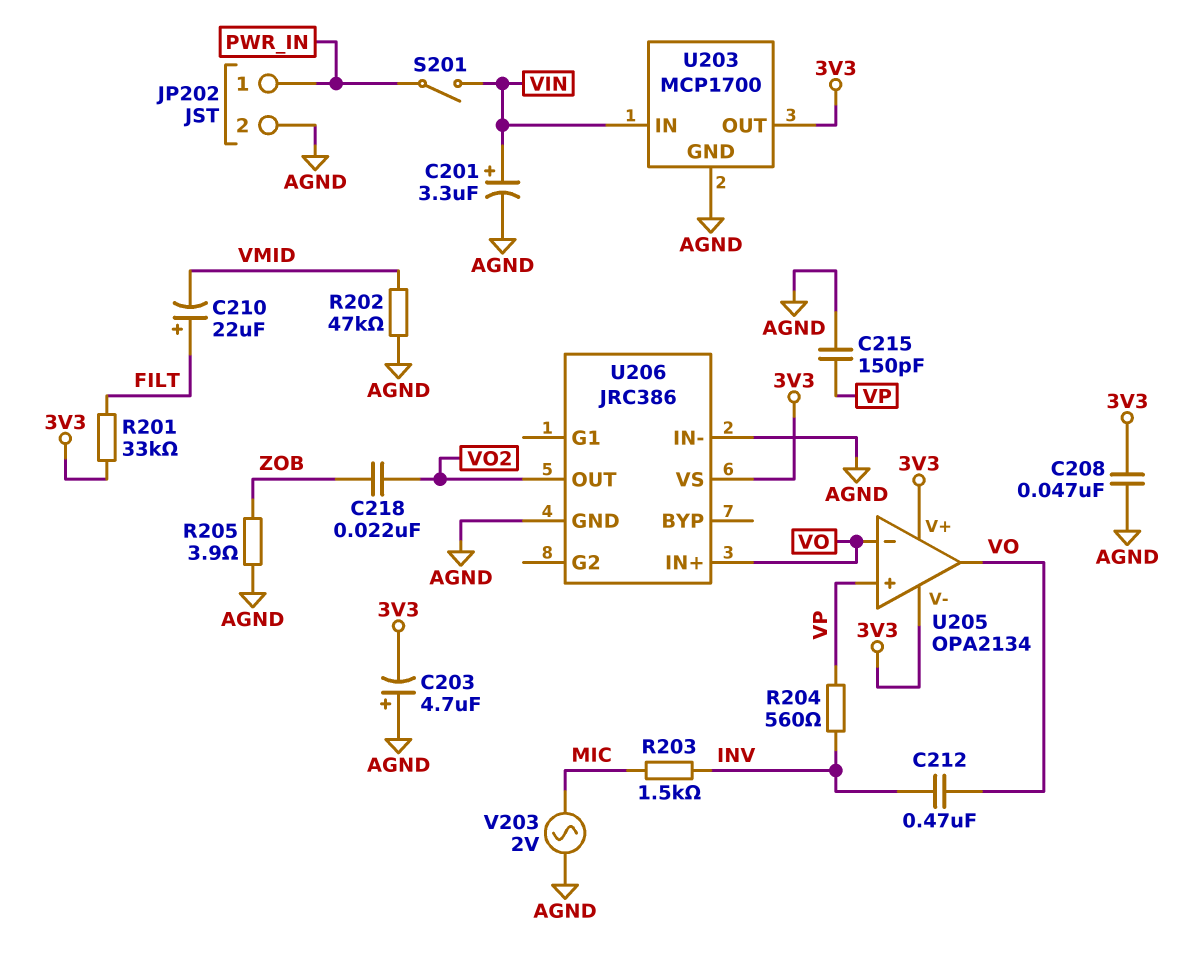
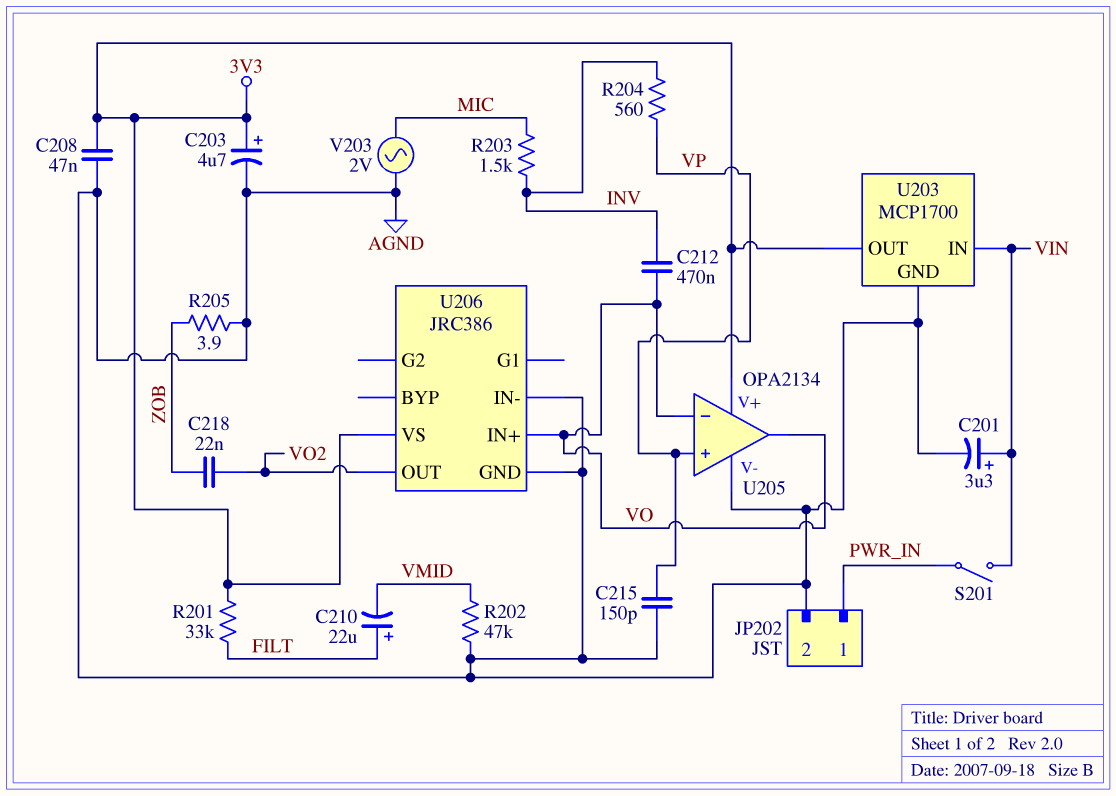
C203: 4.7uF (plus AGND, minus 3V3) -> 4.7uF (plus 3V3, minus AGND)
U205 pin V-: 3V3 -> AGND

